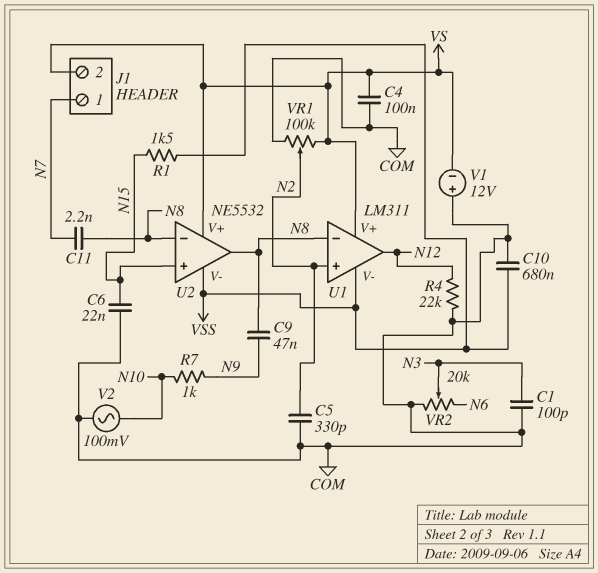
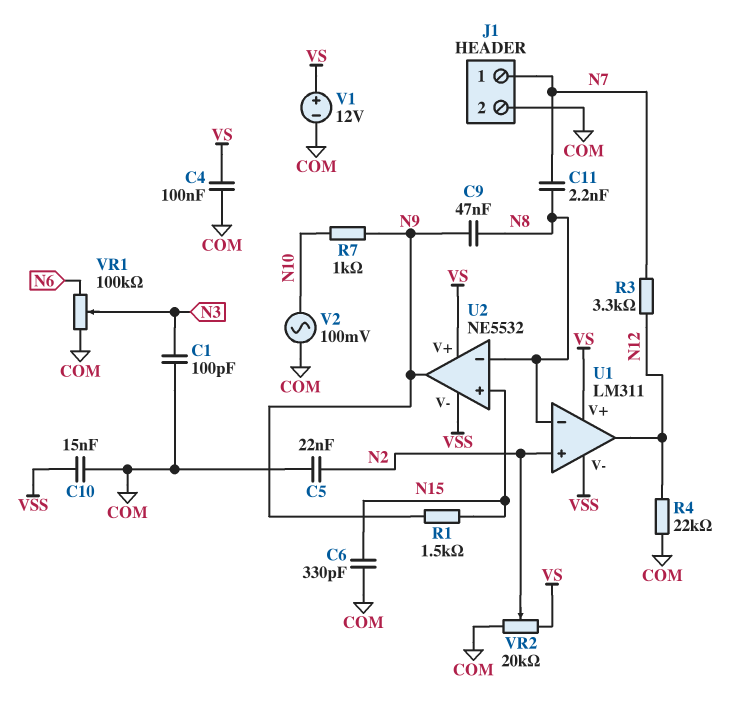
C5: 330pF (COM, N2) -> 22nF (COM, N2)
C6: 22nF (COM, N15) -> 330pF (COM, N15)
C10: 680nF (COM, VSS) -> 15nF (COM, VSS)
J1 pin 2: VS -> COM
R1: 1.5k (N15, VSS) -> 1.5k (N9, N15)
R3: none -> 3.3k (N7, N12)
U2 pin out: N8 -> N9
V1: 12V (plus COM, minus VS) -> 12V (plus VS, minus COM)
VR1: 100k (COM, VS, wiper N2) -> 100k (COM, N6, wiper N3)
VR2: 20k (COM, N6, wiper N3) -> 20k (COM, VS, wiper N2)

